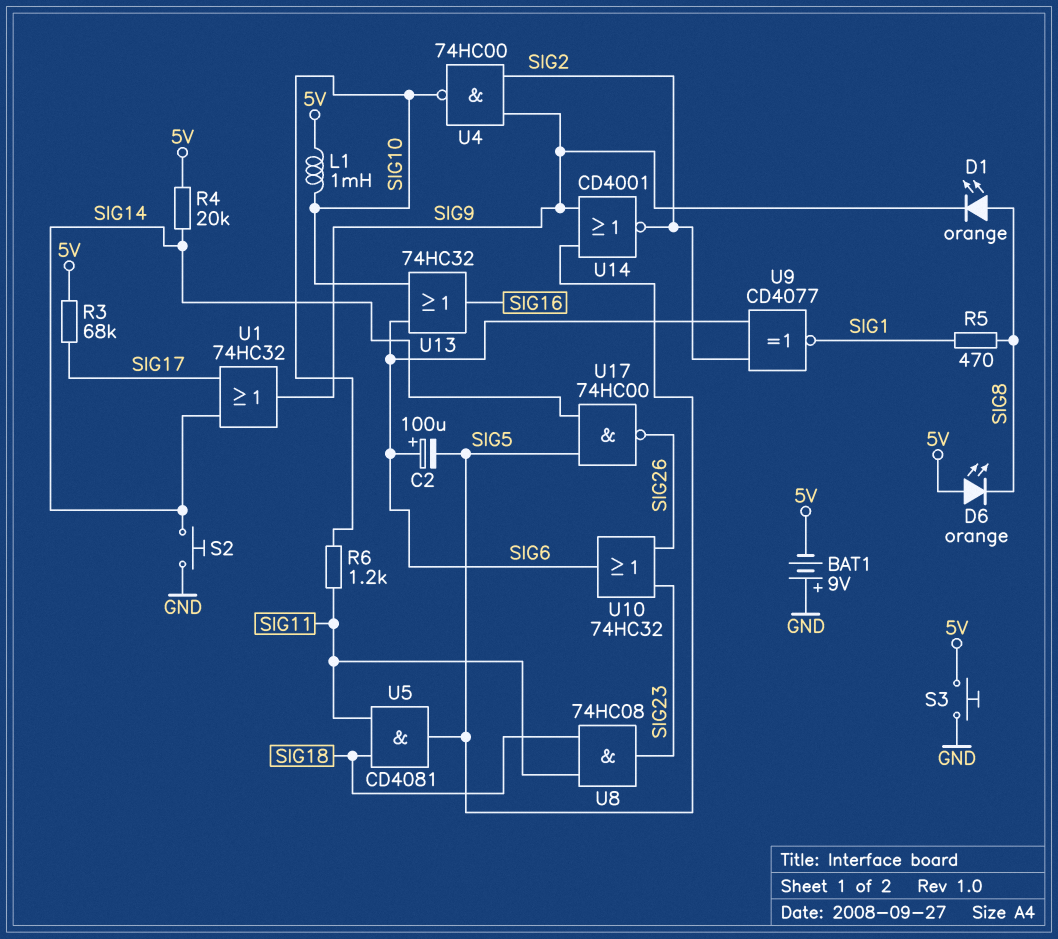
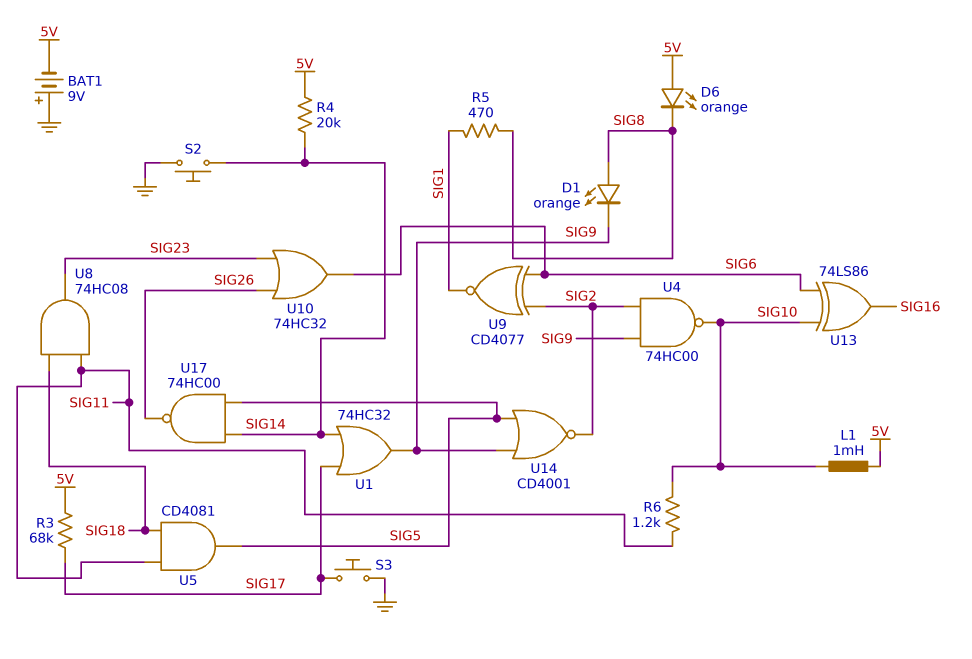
C2: 100uF (plus SIG6, minus SIG5) -> none
S3: button (5V, GND) -> button (GND, SIG17)
U13: OR 74HC32 (in SIG6, in SIG10, out SIG16) -> XOR 74LS86 (in SIG6, in SIG10, out SIG16)

